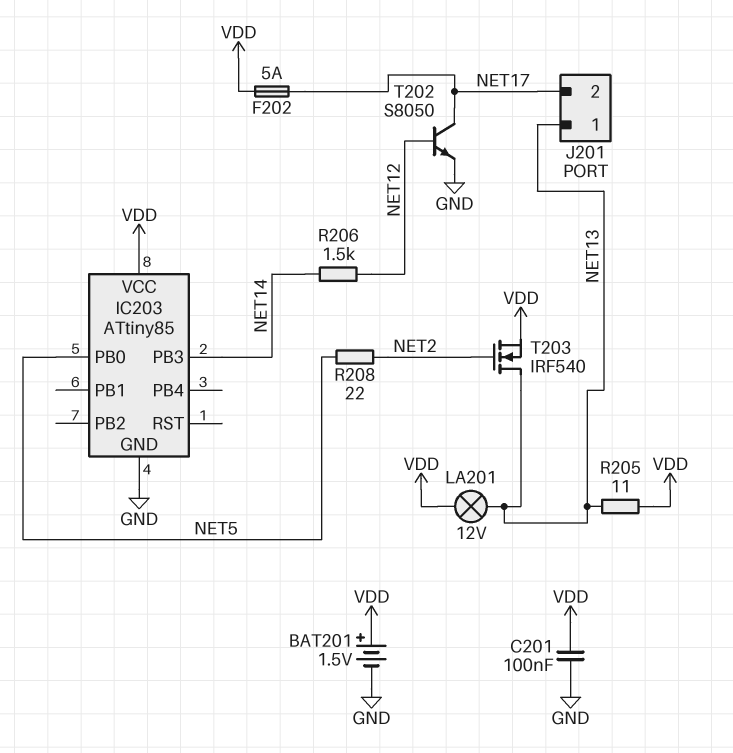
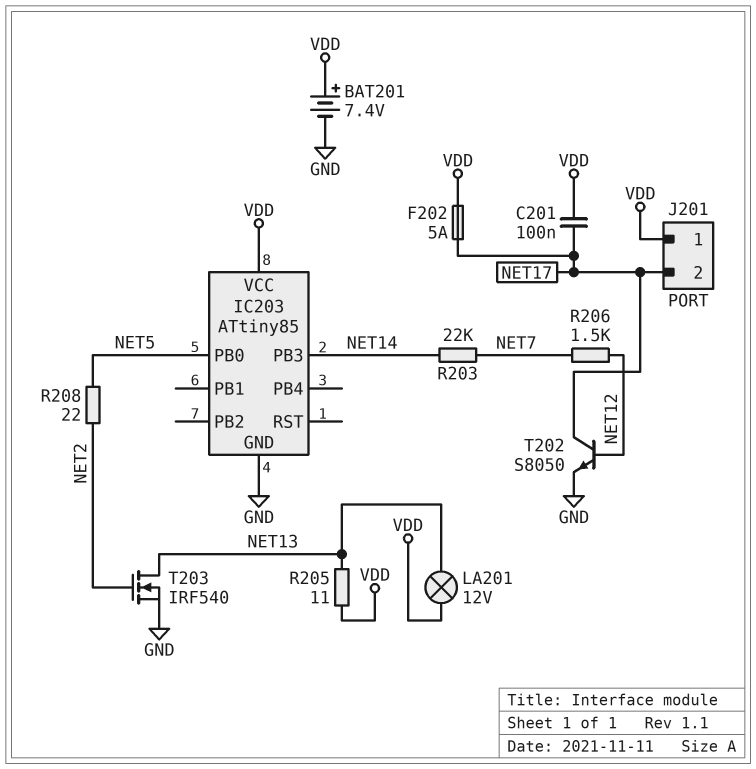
BAT201: 1.5V (plus VDD, minus GND) -> 7.4V (plus VDD, minus GND)
C201: 100nF (GND, VDD) -> 100nF (NET17, VDD)
J201 pin 1: NET13 -> VDD
R203: none -> 22k (NET7, NET14)
R206: 1.5k (NET12, NET14) -> 1.5k (NET7, NET12)
T203: NMOS IRF540 (G NET2, D NET13, S VDD) -> NMOS IRF540 (G NET2, D NET13, S GND)

